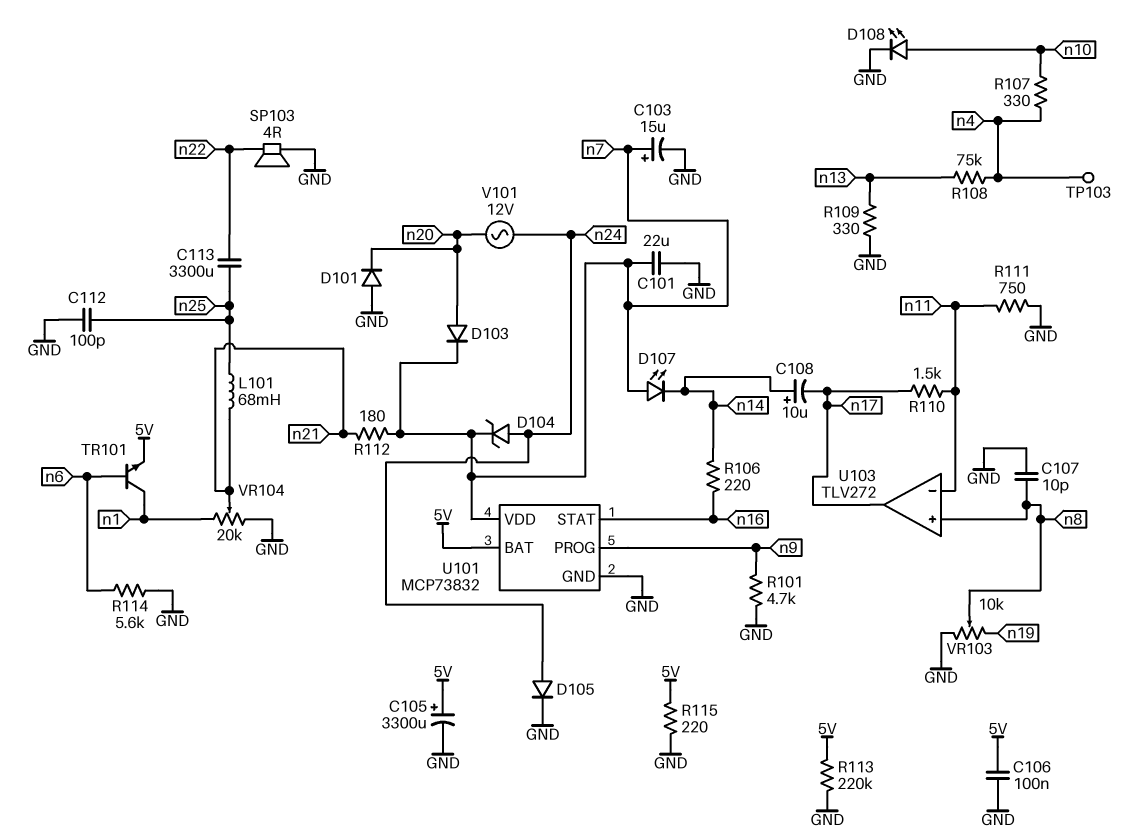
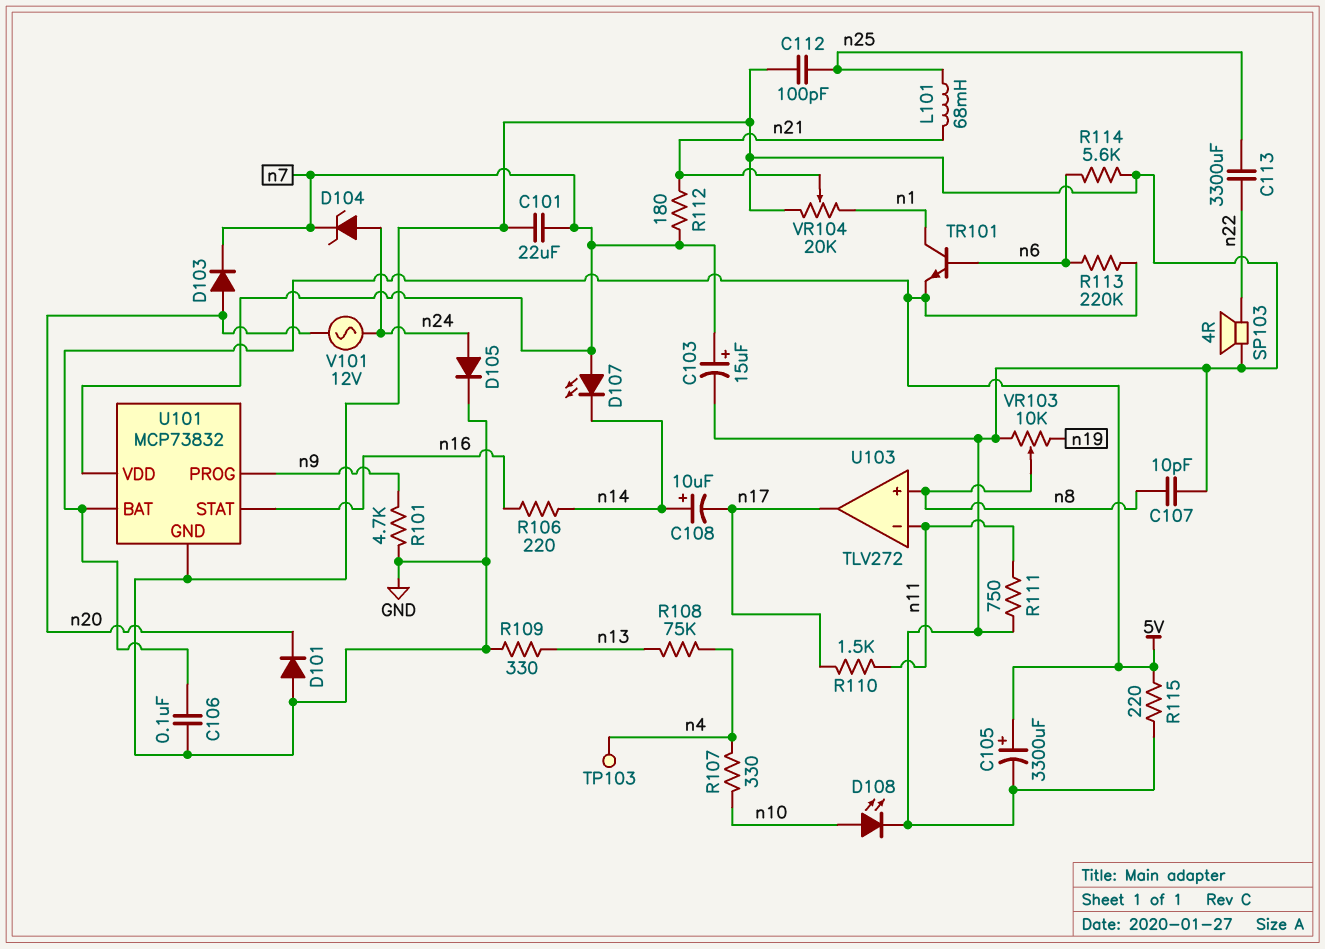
R113: 220k (5V, GND) -> 220k (5V, n6)

